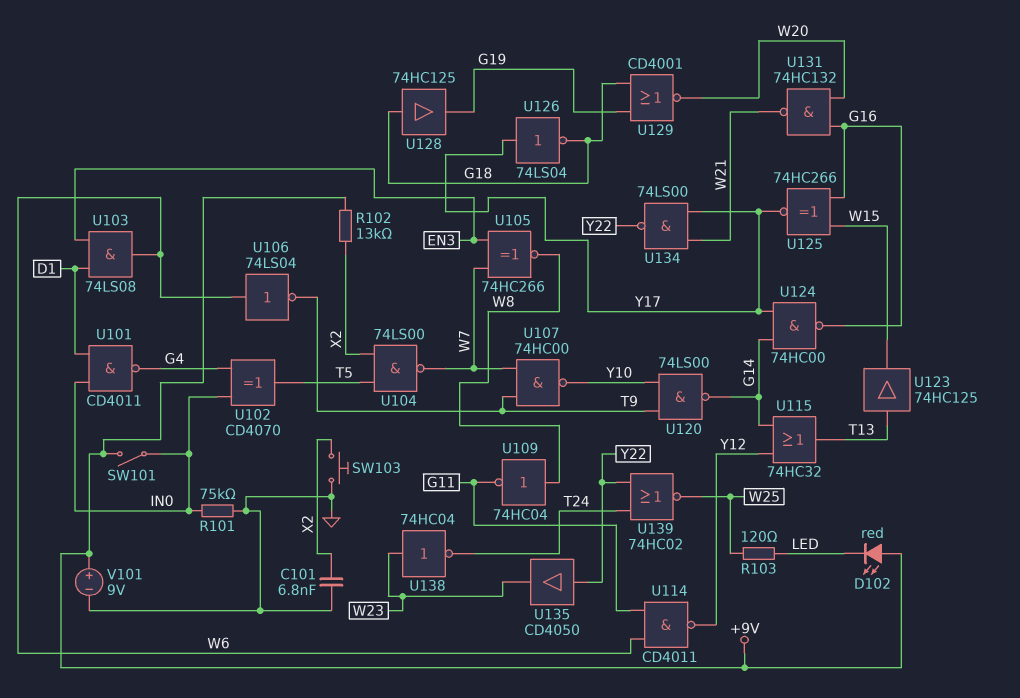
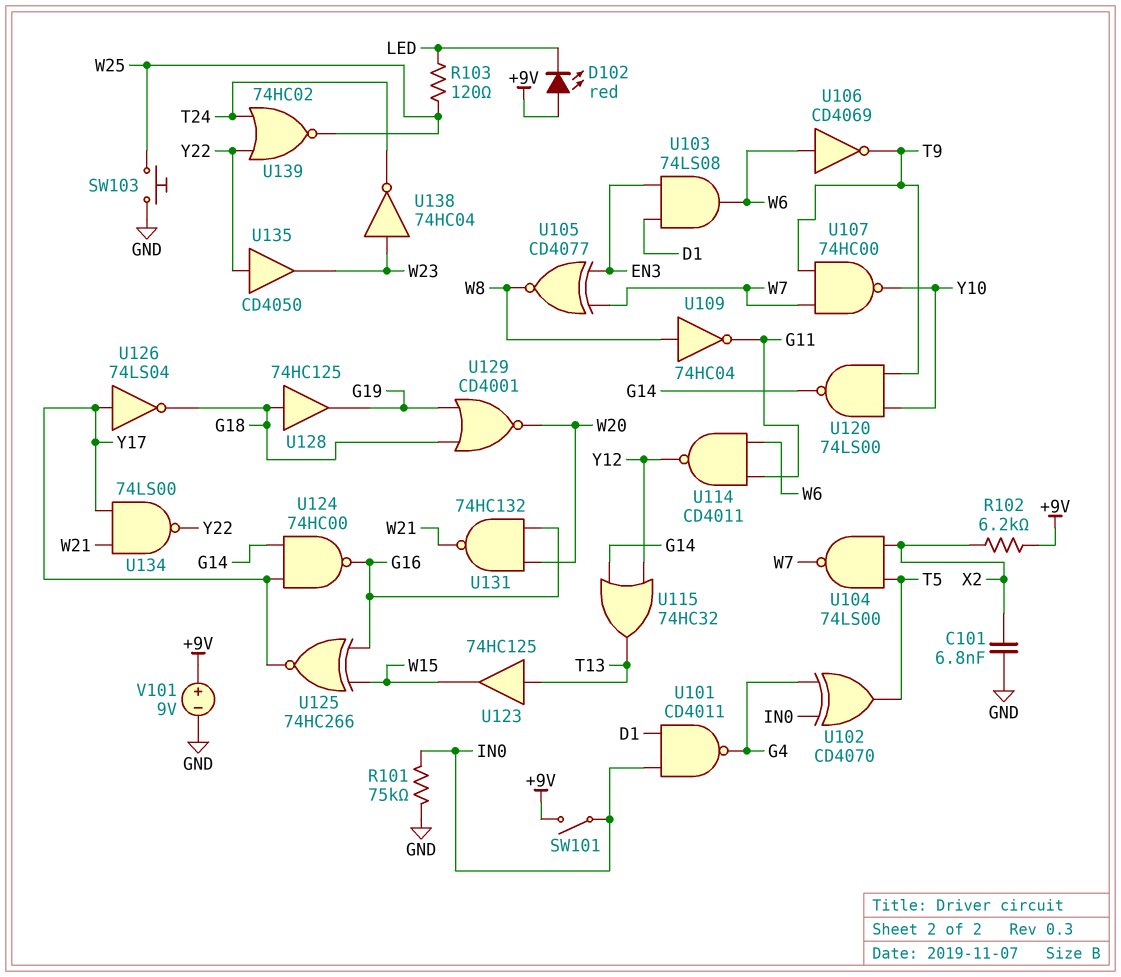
R102: 13k (+9V, X2) -> 6.2k (+9V, X2)
SW103: button (GND, X2) -> button (GND, W25)
U105: XNOR 74HC266 (in EN3, in W7, out W8) -> XNOR CD4077 (in EN3, in W7, out W8)
U106: NOT 74LS04 (in W6, out T9) -> NOT CD4069 (in W6, out T9)

